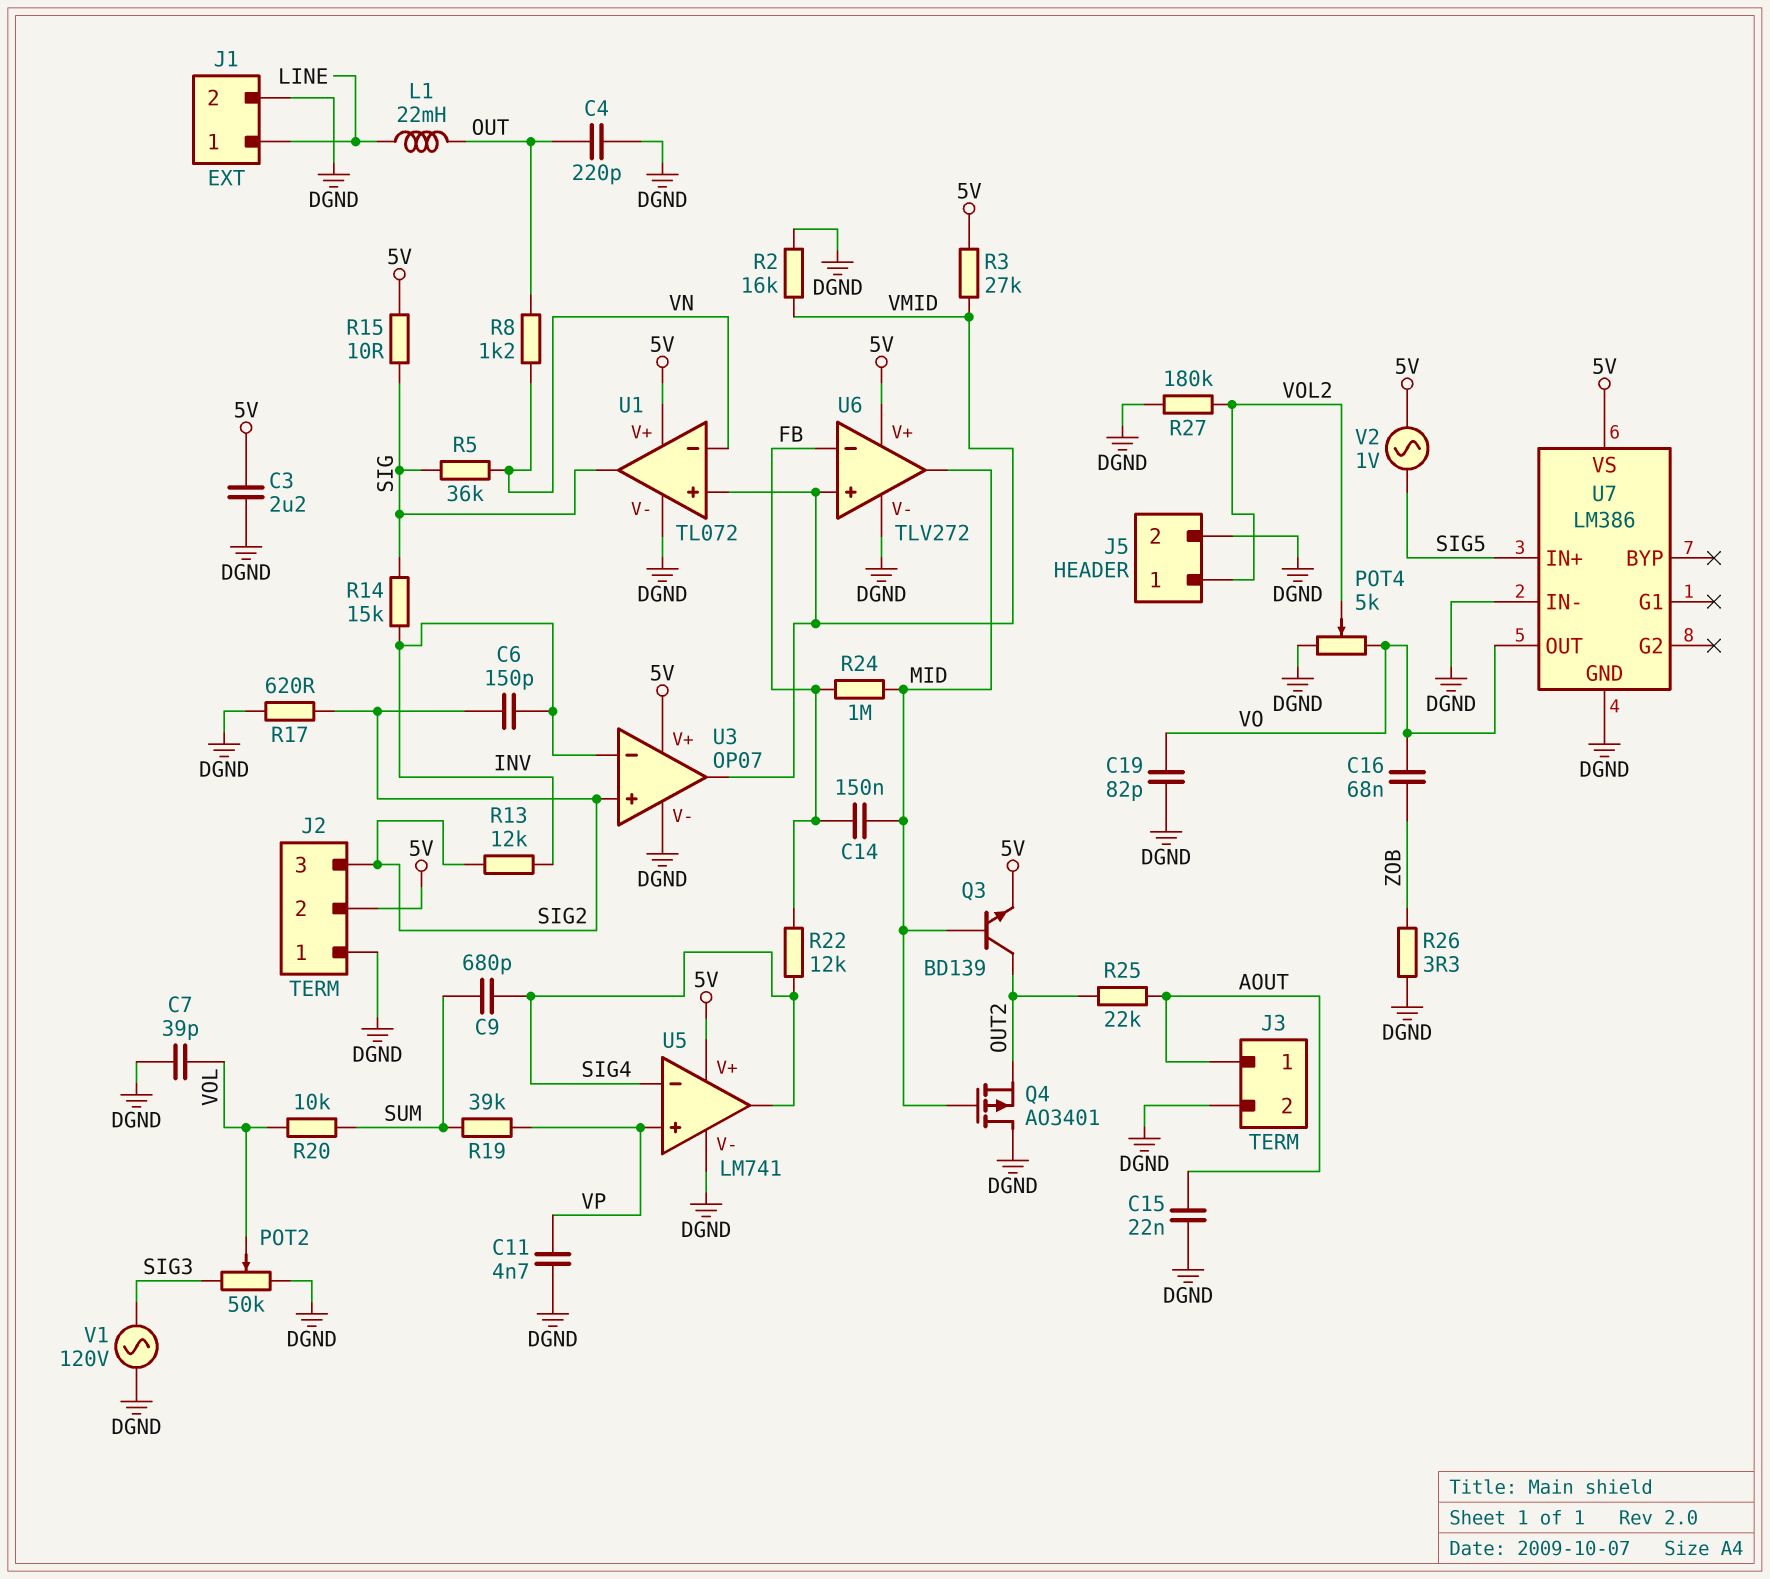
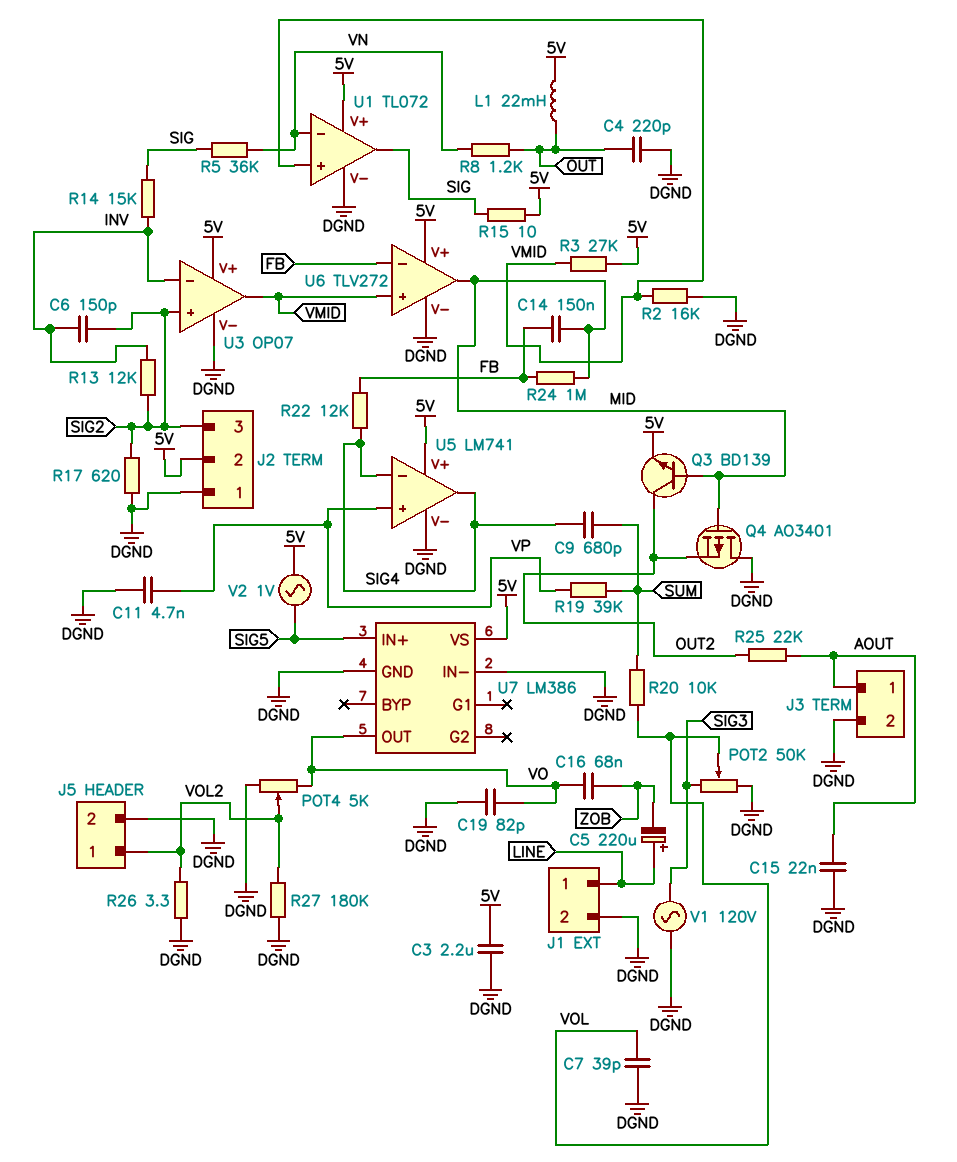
C5: none -> 220uF (plus LINE, minus ZOB)
L1: 22mH (LINE, OUT) -> 22mH (5V, OUT)
R26: 3.3 (DGND, ZOB) -> 3.3 (DGND, VOL2)

